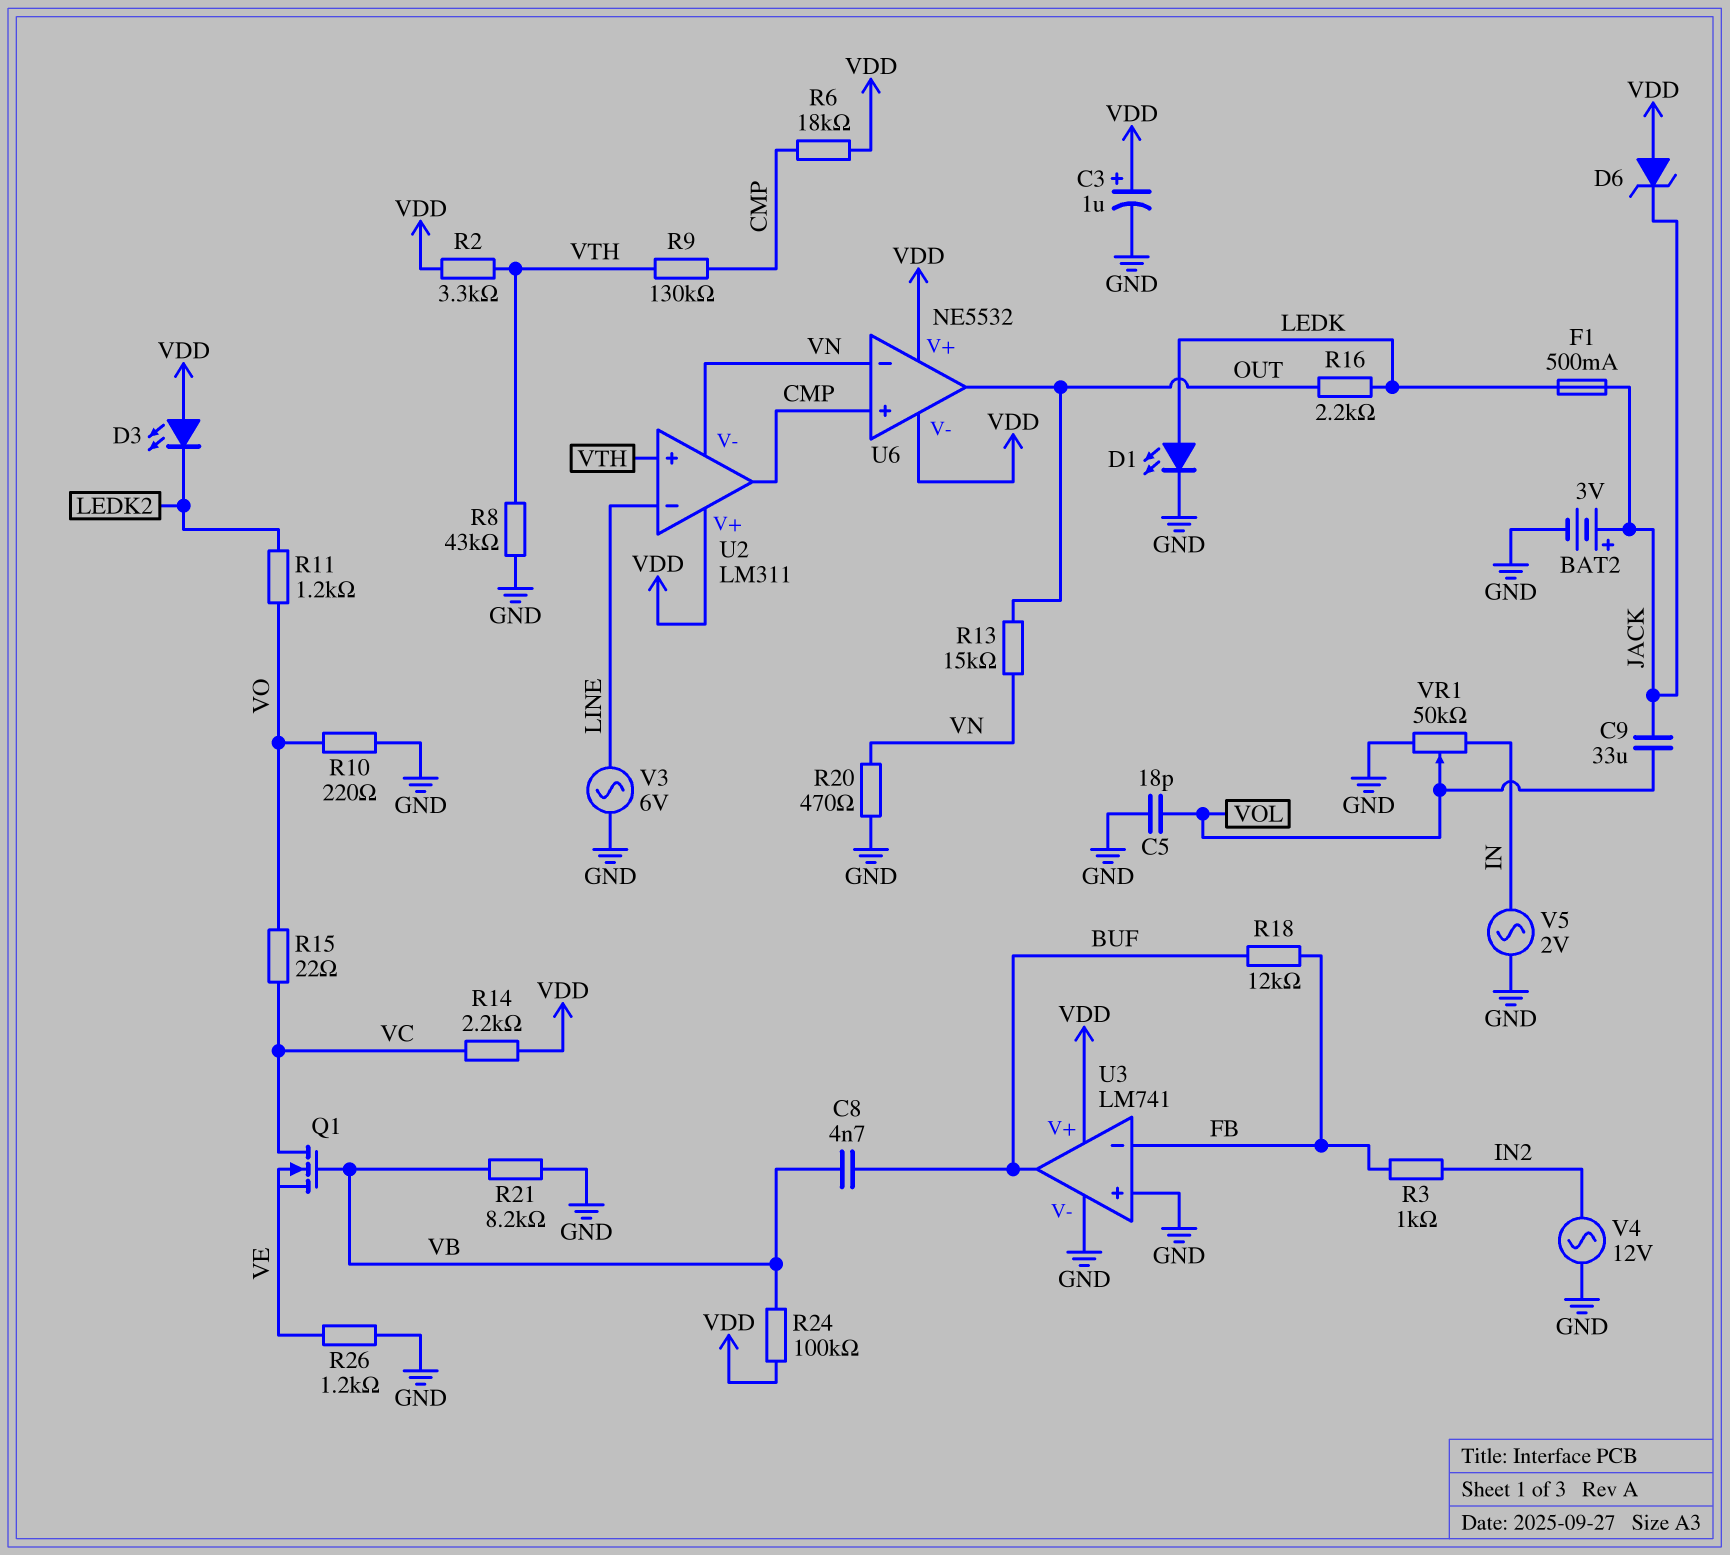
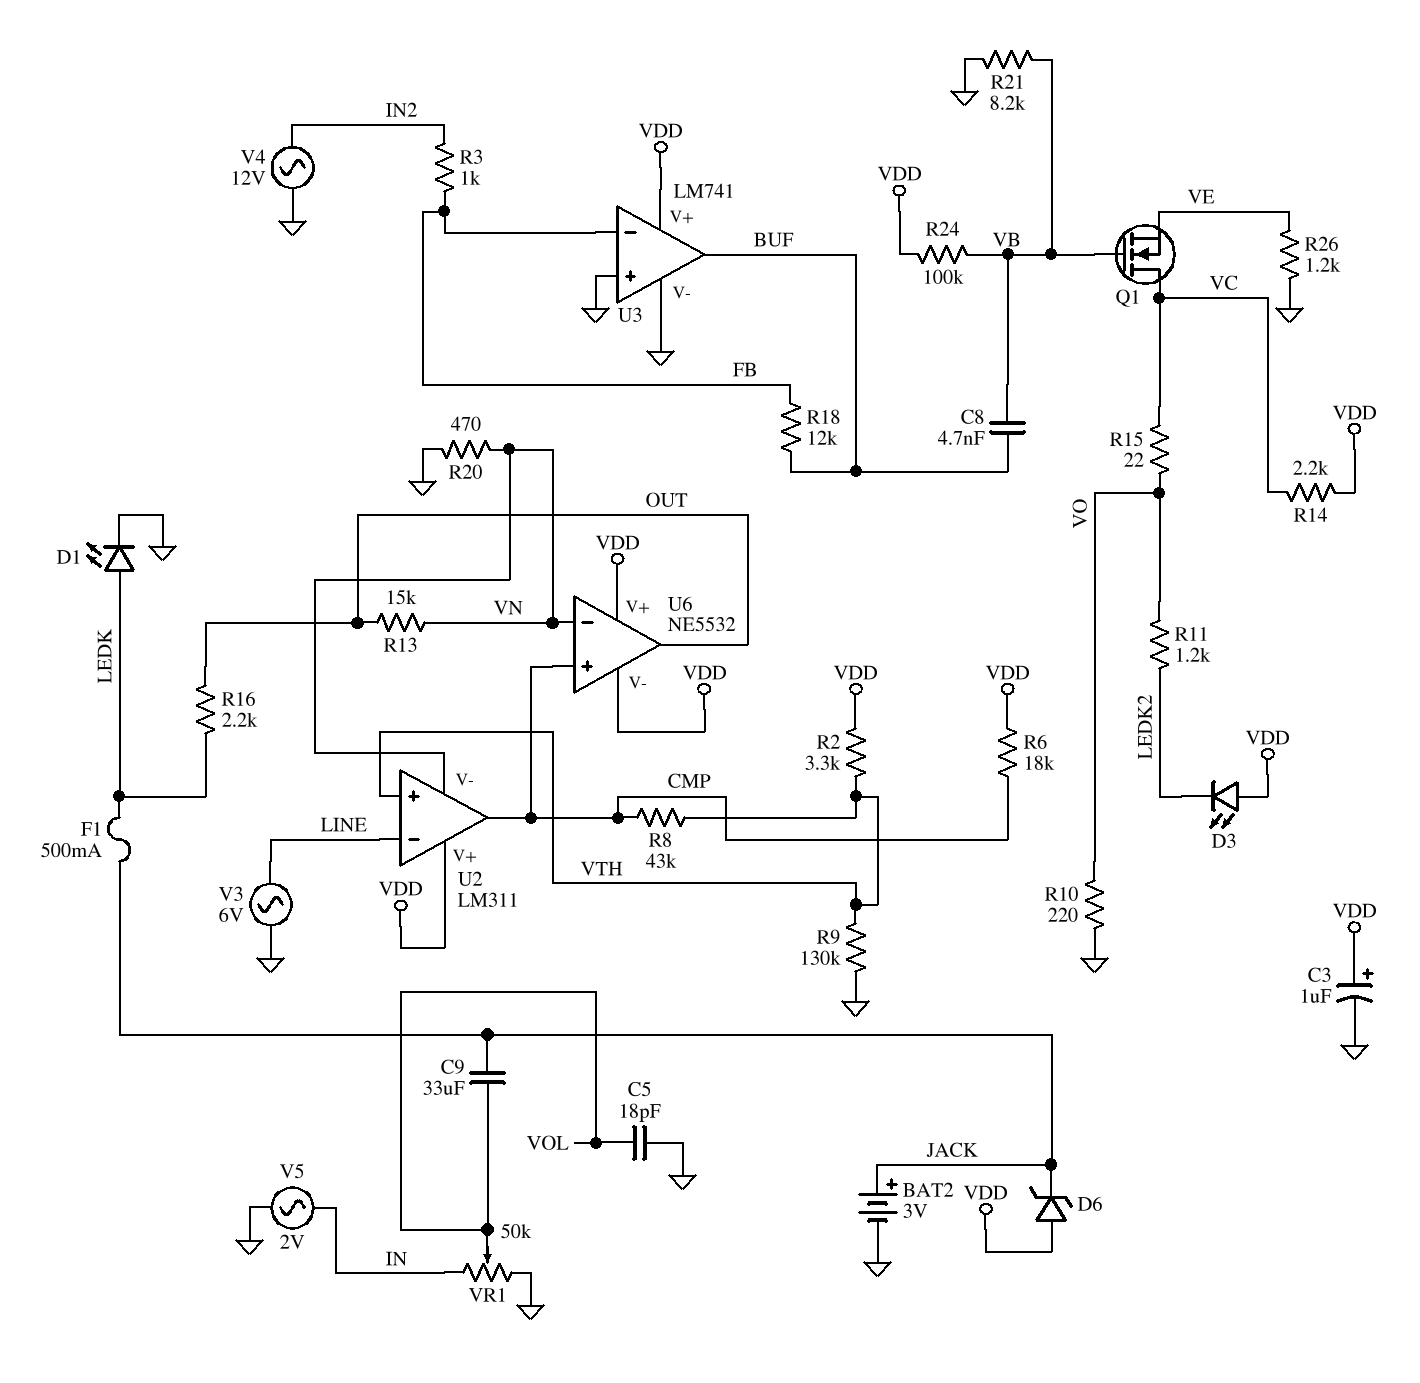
R8: 43k (GND, VTH) -> 43k (CMP, VTH)
R9: 130k (CMP, VTH) -> 130k (GND, VTH)

